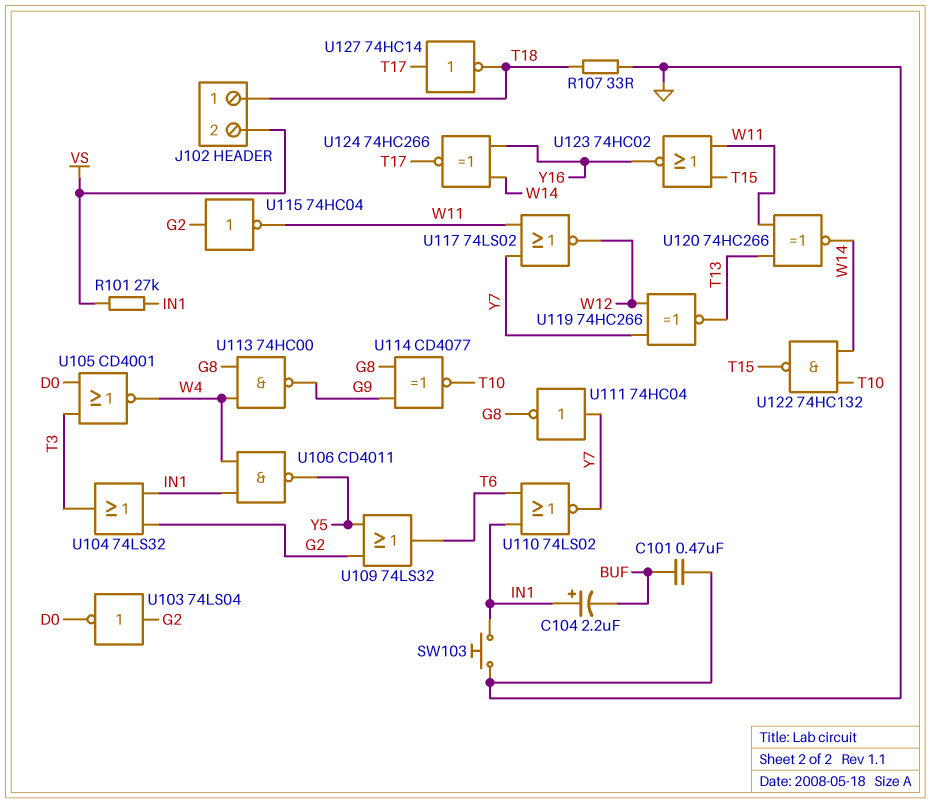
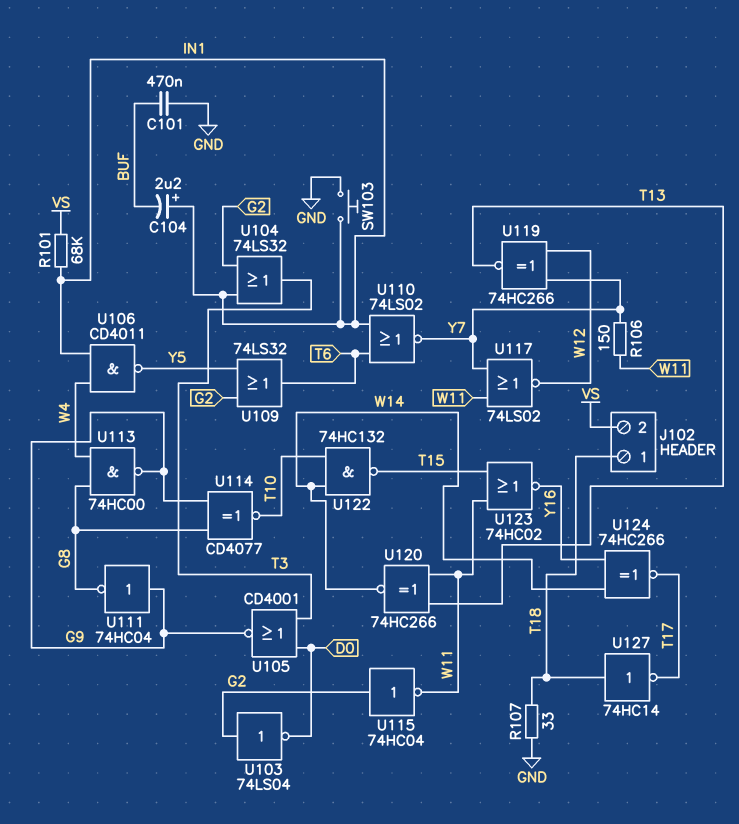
R101: 27k (IN1, VS) -> 68k (IN1, VS)
R106: none -> 150 (W11, Y7)
U105: NOR CD4001 (in D0, in T3, out W4) -> NOR CD4001 (in D0, in T3, out G9)
U111: NOT 74HC04 (in Y7, out G8) -> NOT 74HC04 (in G9, out G8)
U127: NOT 74HC14 (in T17, out T18) -> NOT 74HC14 (in T18, out T17)

